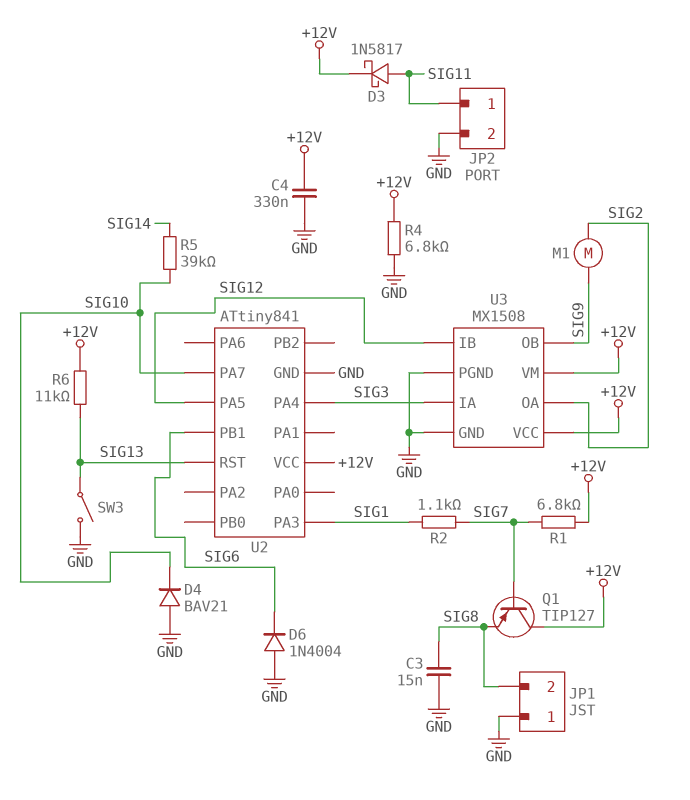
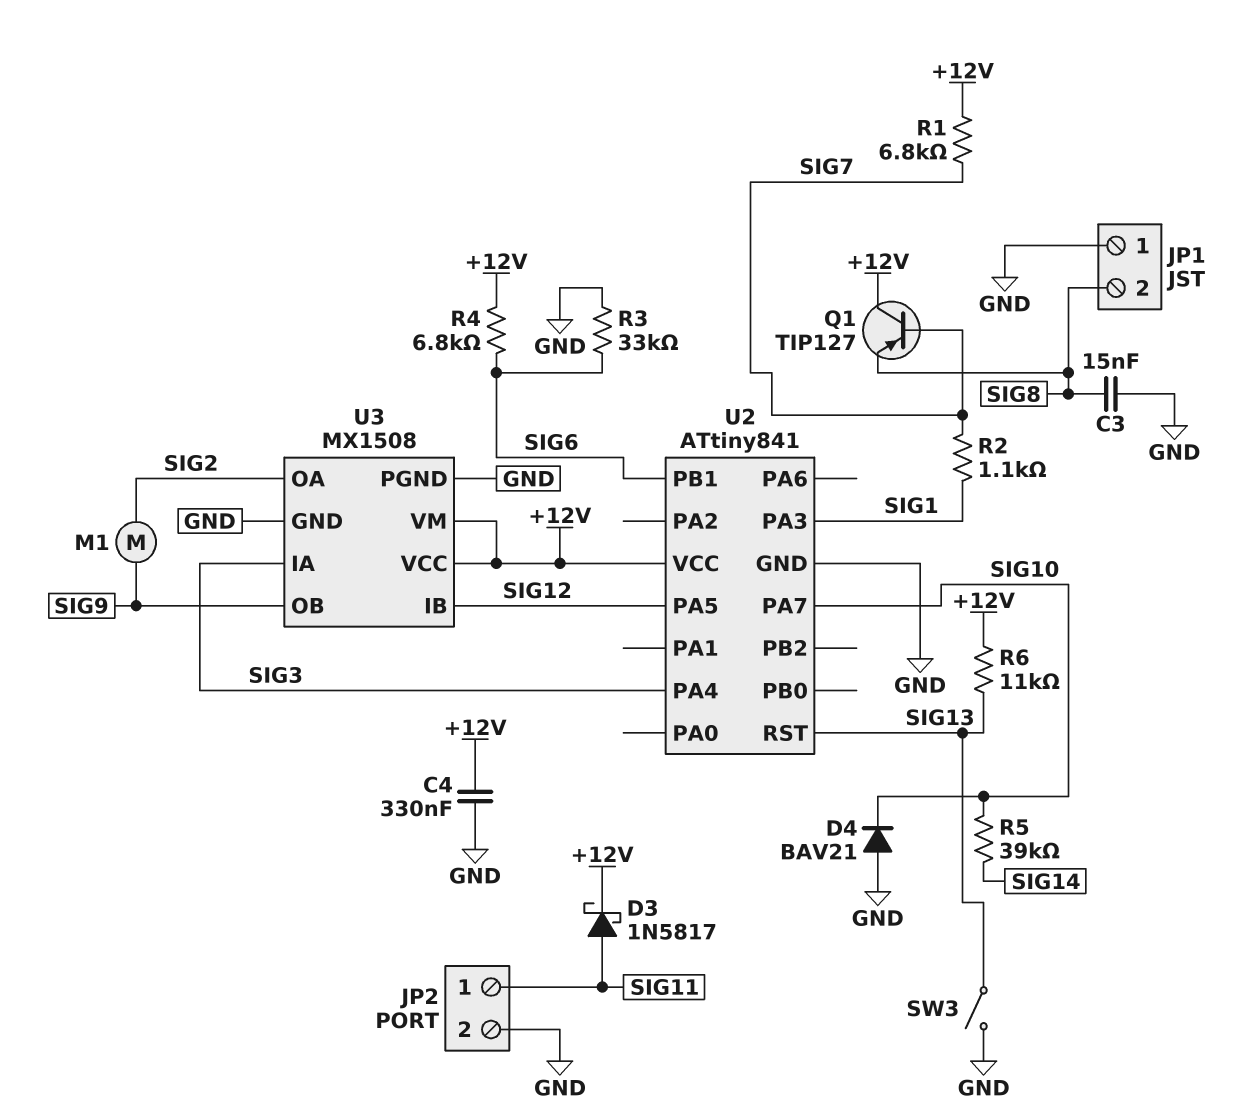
D6: diode 1N4004 (A GND, K SIG6) -> none
R3: none -> 33k (GND, SIG6)
R4: 6.8k (+12V, GND) -> 6.8k (+12V, SIG6)

